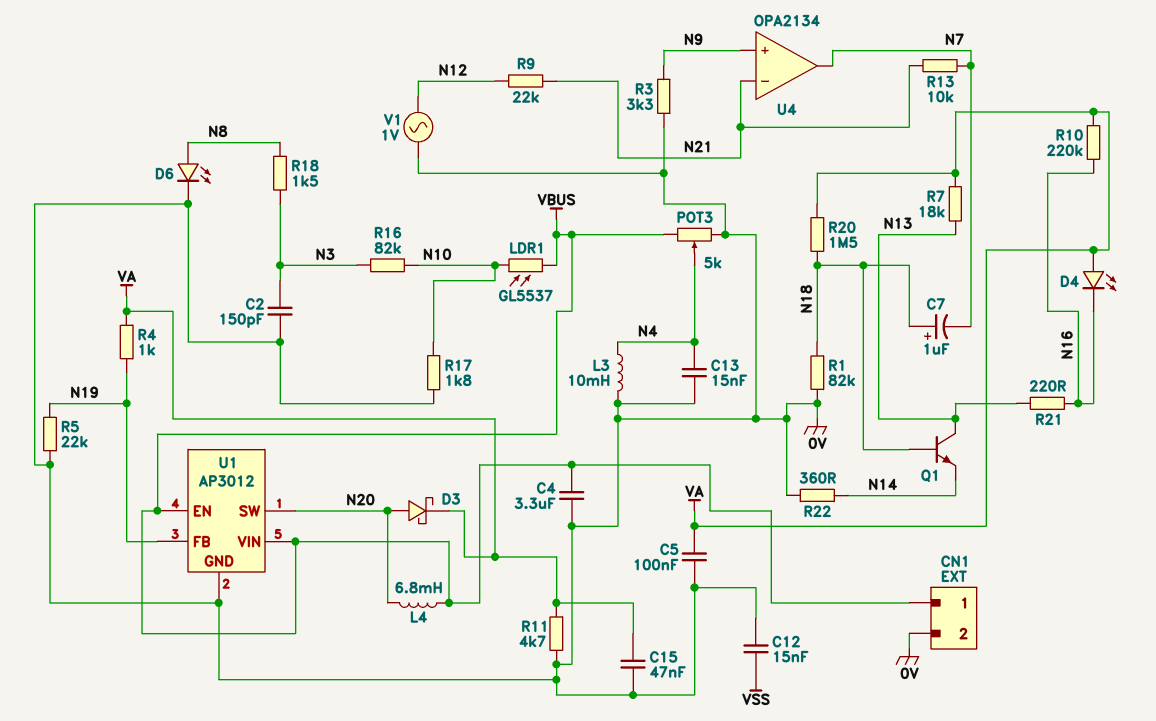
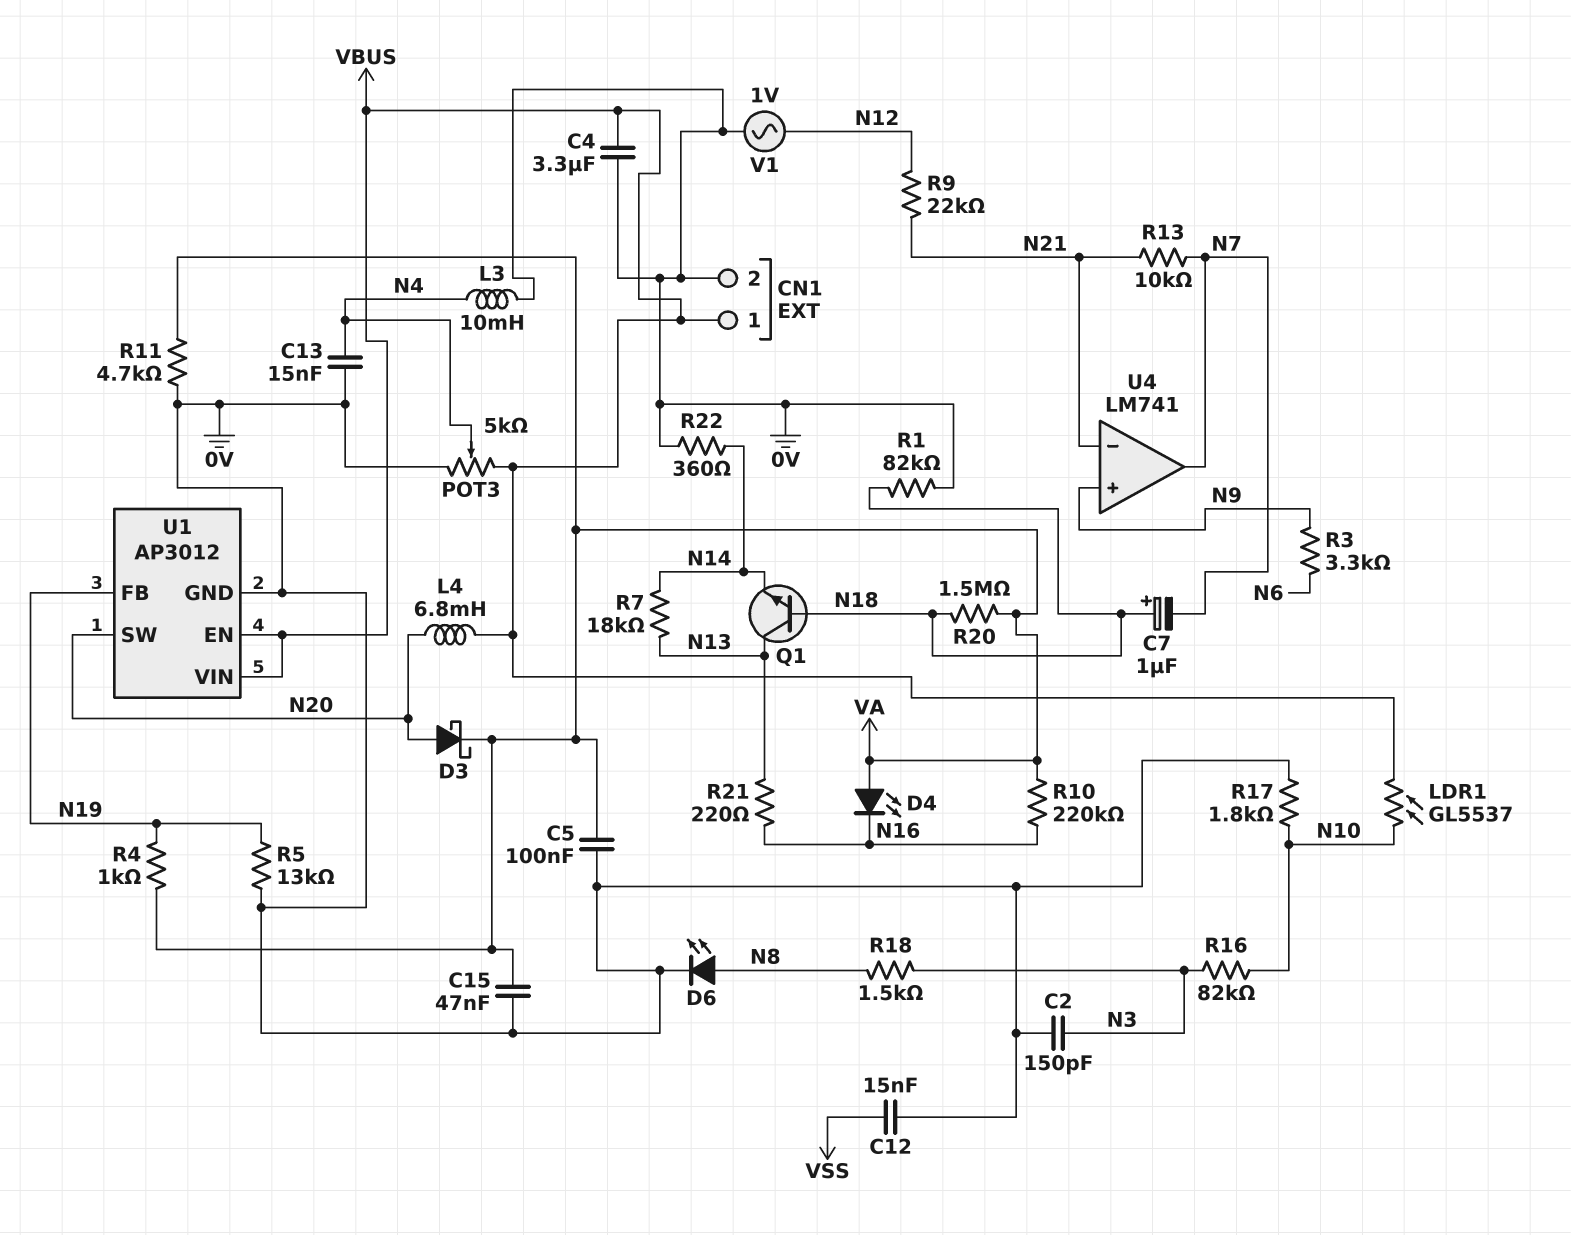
R3: 3.3k (0V, N9) -> 3.3k (N6, N9)
R5: 22k (0V, N19) -> 13k (0V, N19)
R7: 18k (N13, VA) -> 18k (N13, N14)
U4: OPA2134 -> LM741

